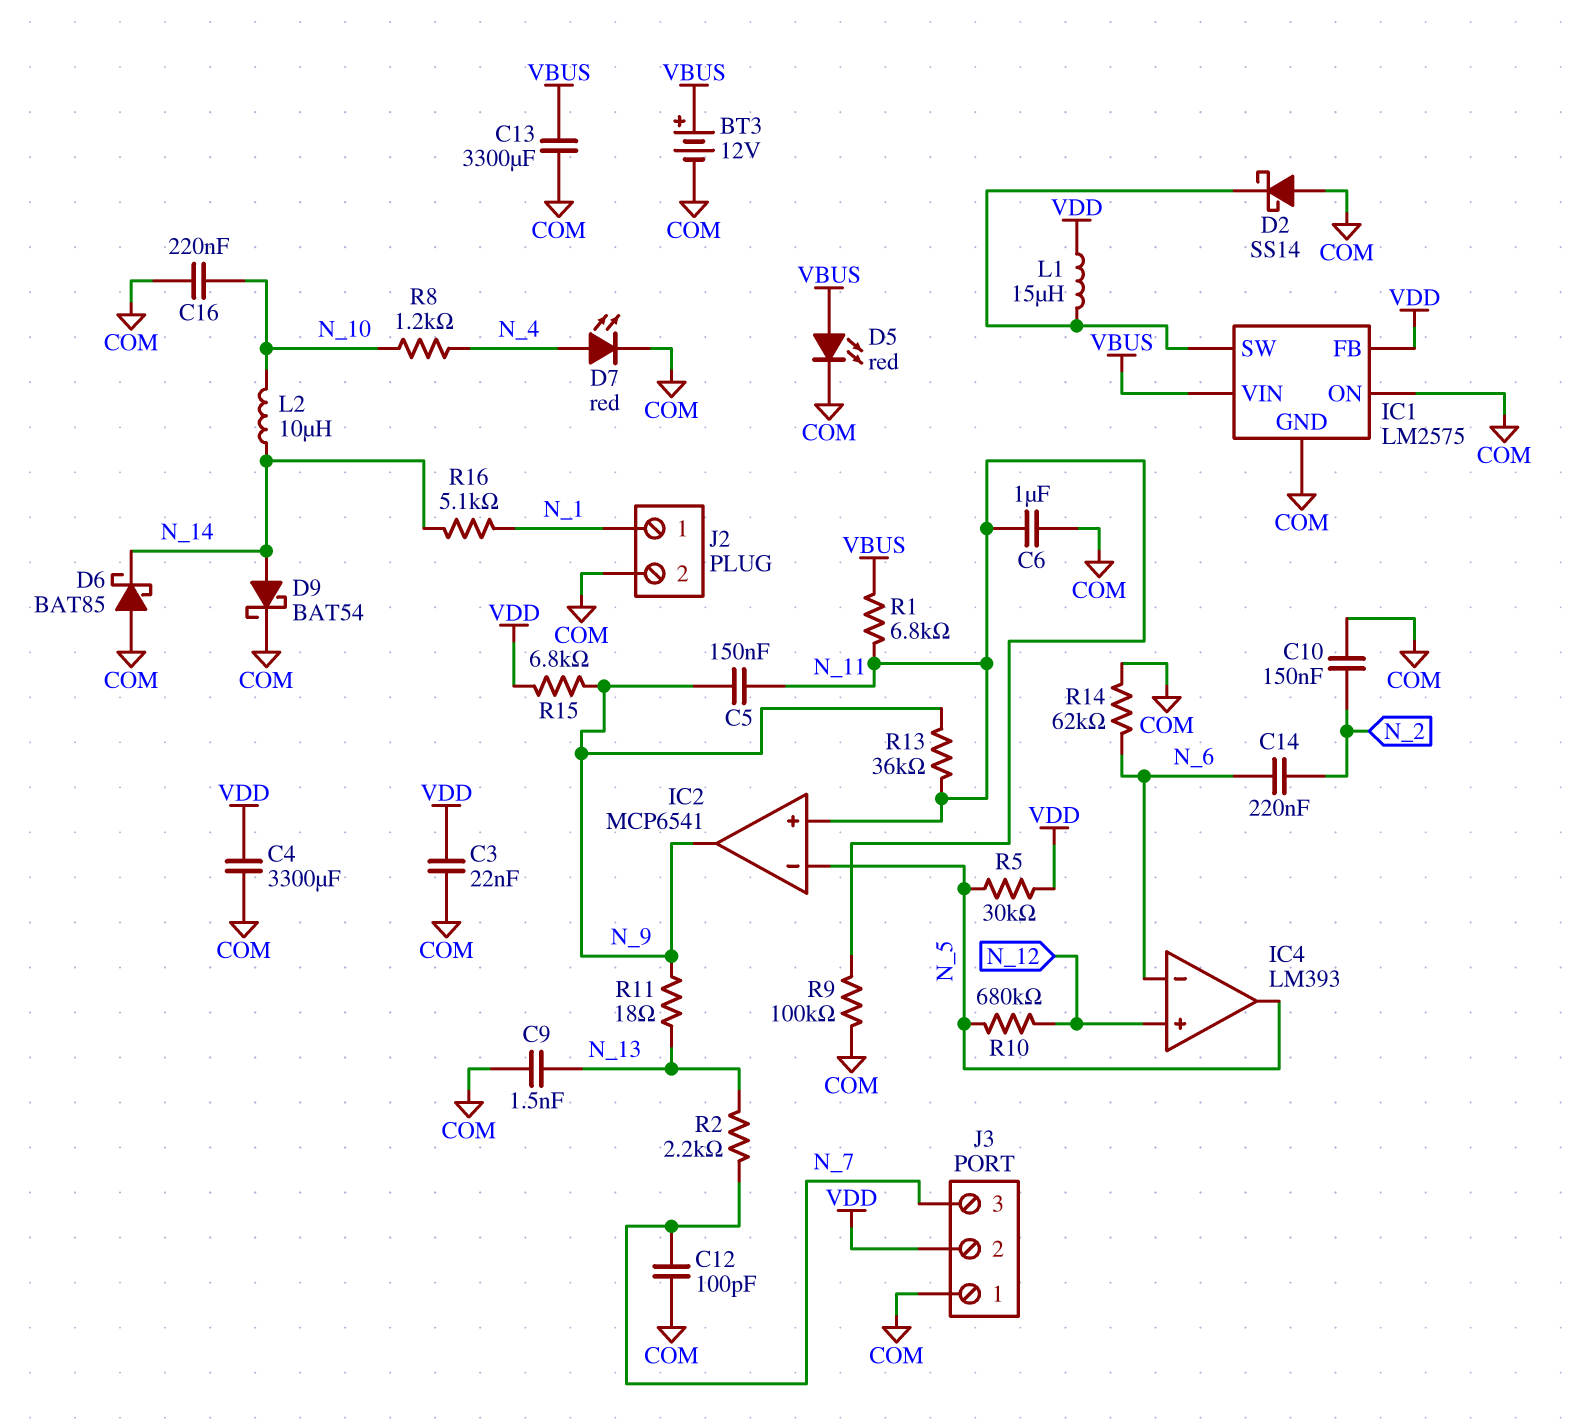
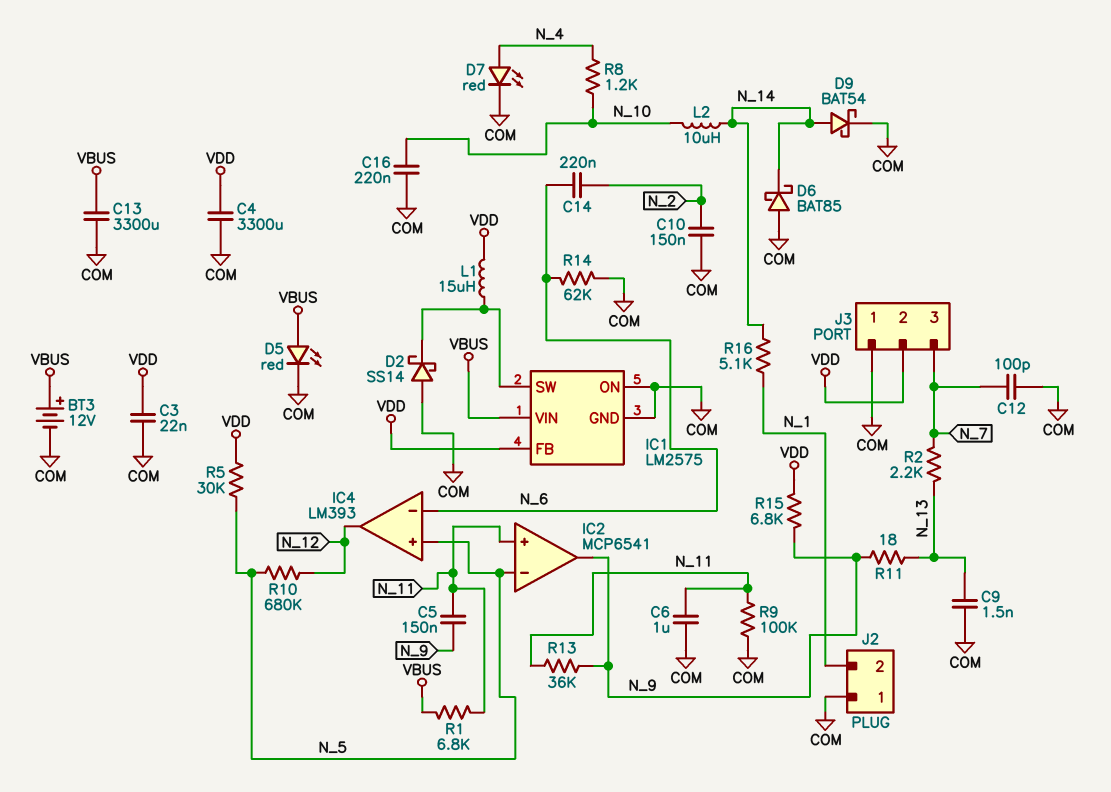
IC4 pin in+: N_12 -> N_5
IC4 pin out: N_5 -> N_12
J2 pin 1: N_1 -> COM
J2 pin 2: COM -> N_1

